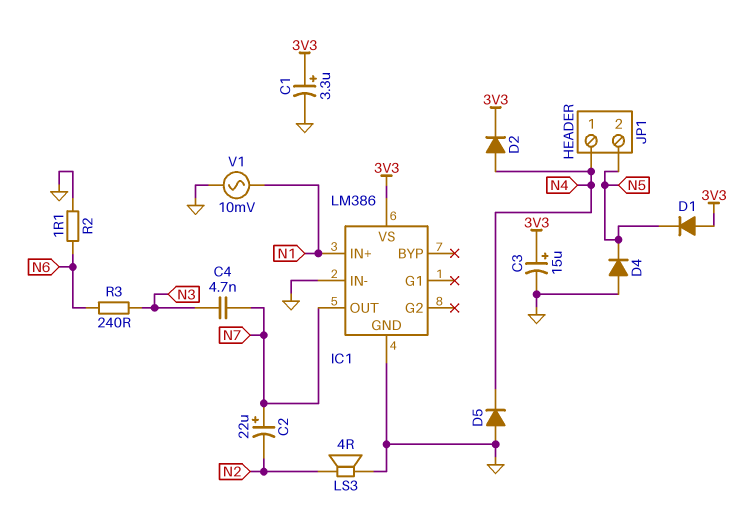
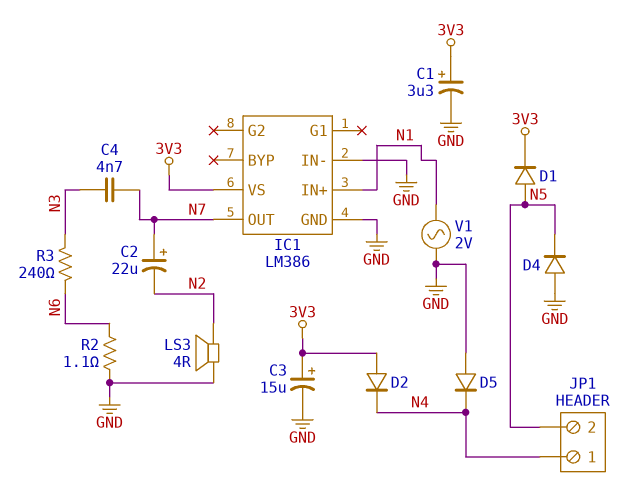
D1: diode (A 3V3, K N5) -> diode (A N5, K 3V3)
D2: diode (A N4, K 3V3) -> diode (A 3V3, K N4)
V1: AC 10mV (GND, N1) -> AC 2V (GND, N1)

